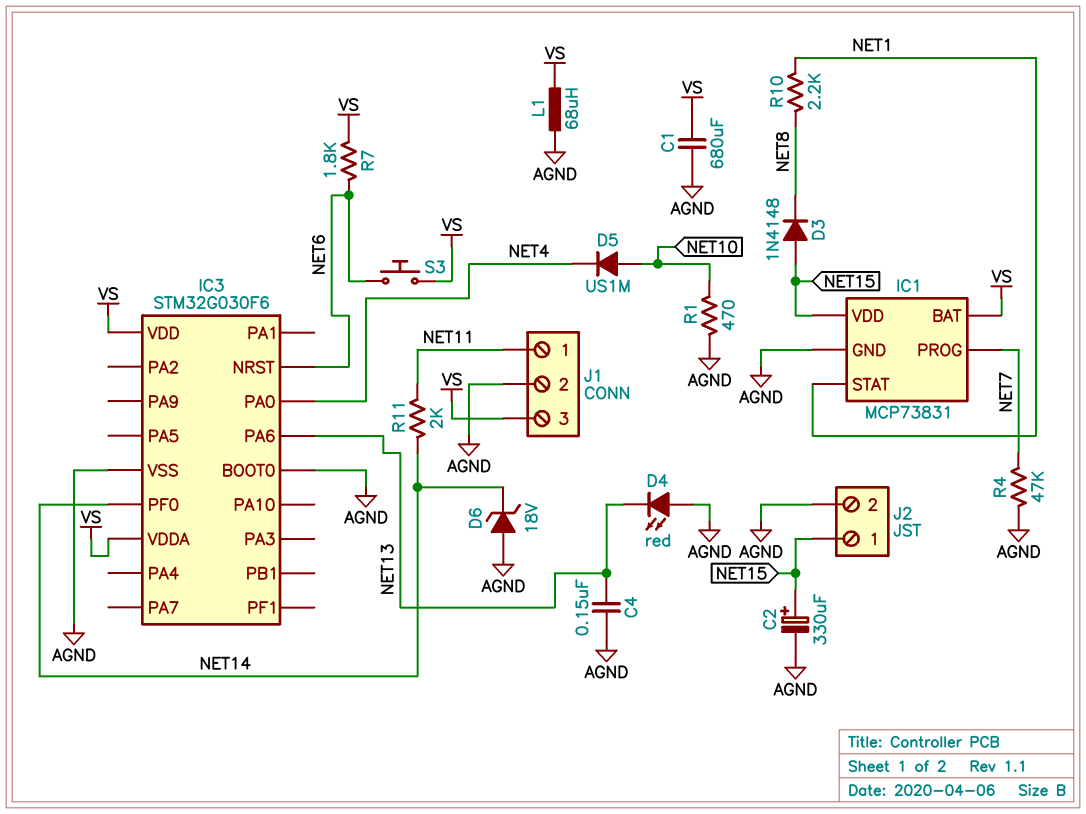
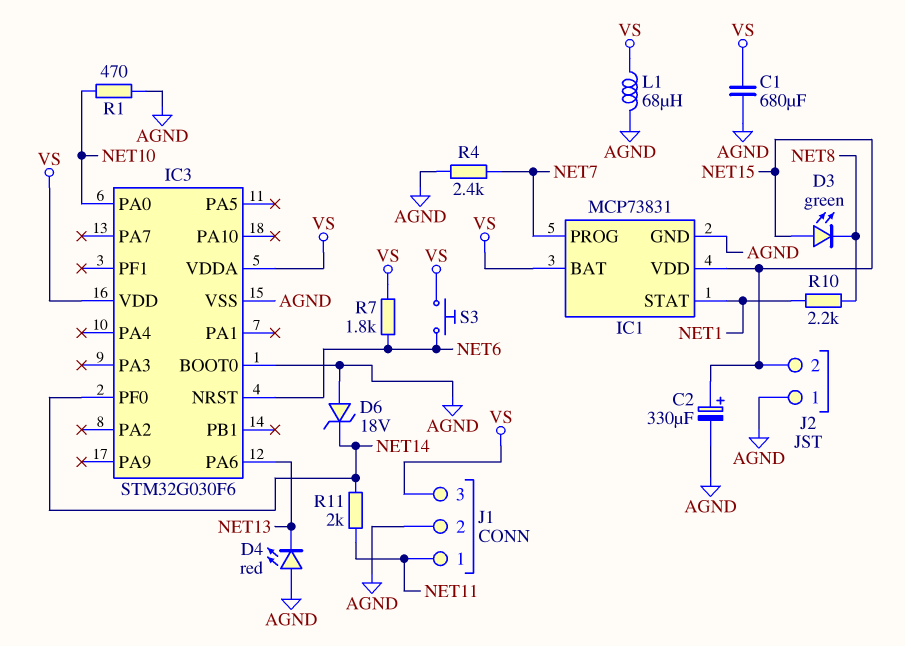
C4: 150nF (AGND, NET13) -> none
D3: diode 1N4148 (A NET15, K NET8) -> LED green (A NET15, K NET8)
D5: diode US1M (A NET10, K NET4) -> none
IC3 pin PA0: NET4 -> NET10
J2 pin 1: NET15 -> AGND
J2 pin 2: AGND -> NET15
R4: 47k (AGND, NET7) -> 2.4k (AGND, NET7)

